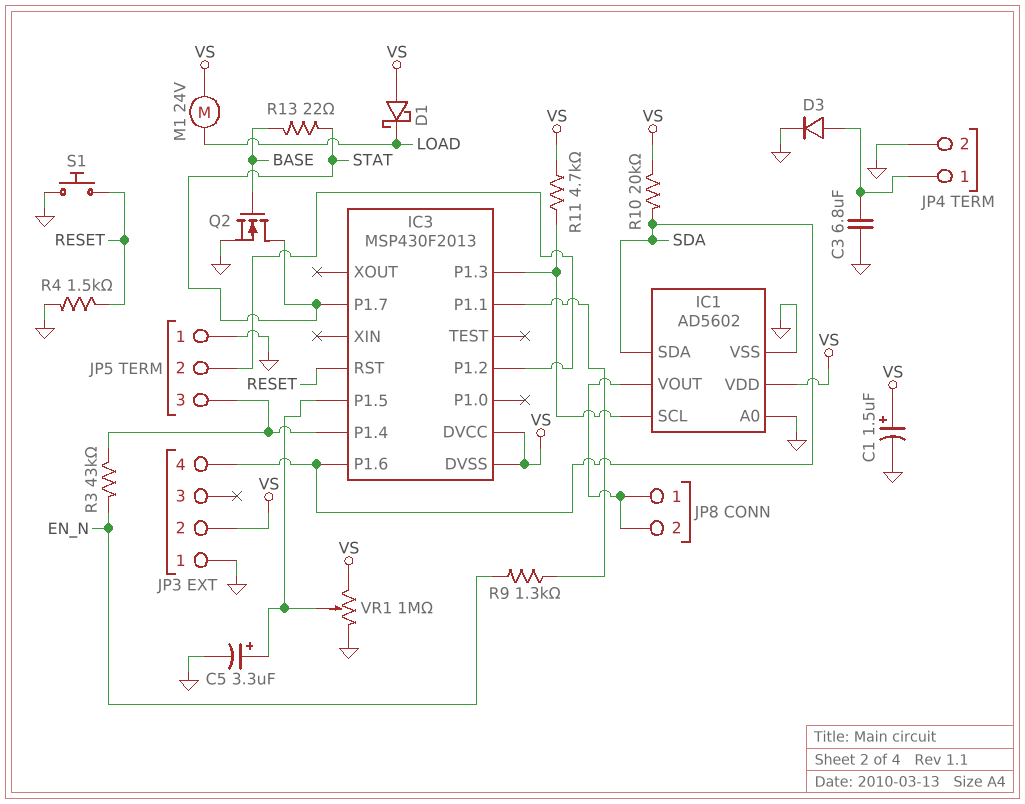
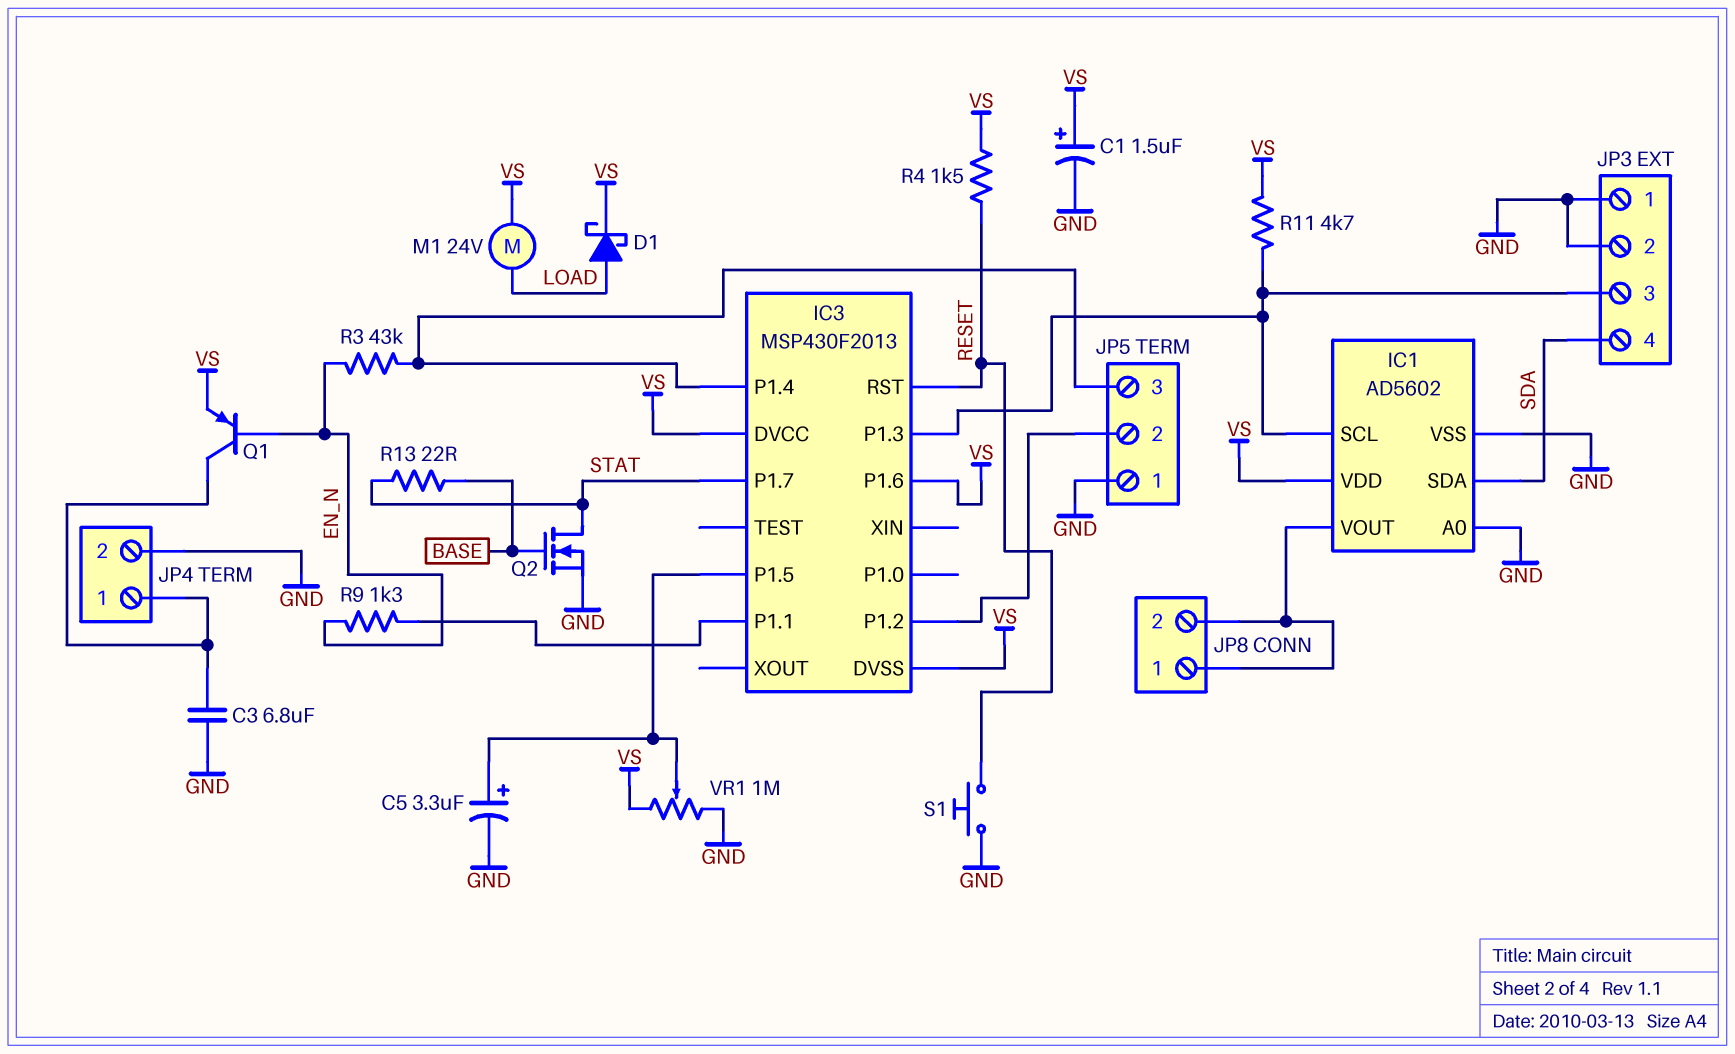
D1: schottky (A VS, K LOAD) -> schottky (A LOAD, K VS)
D3: diode (A JP4/1, K GND) -> none
IC3 pin P1.6: SDA -> VS
JP3 pin 2: VS -> GND
JP3 pin 3: none -> IC1/SCL
Q1: none -> PNP (B EN_N, C JP4/1, E VS)
R4: 1.5k (GND, RESET) -> 1.5k (RESET, VS)
R10: 20k (SDA, VS) -> none

